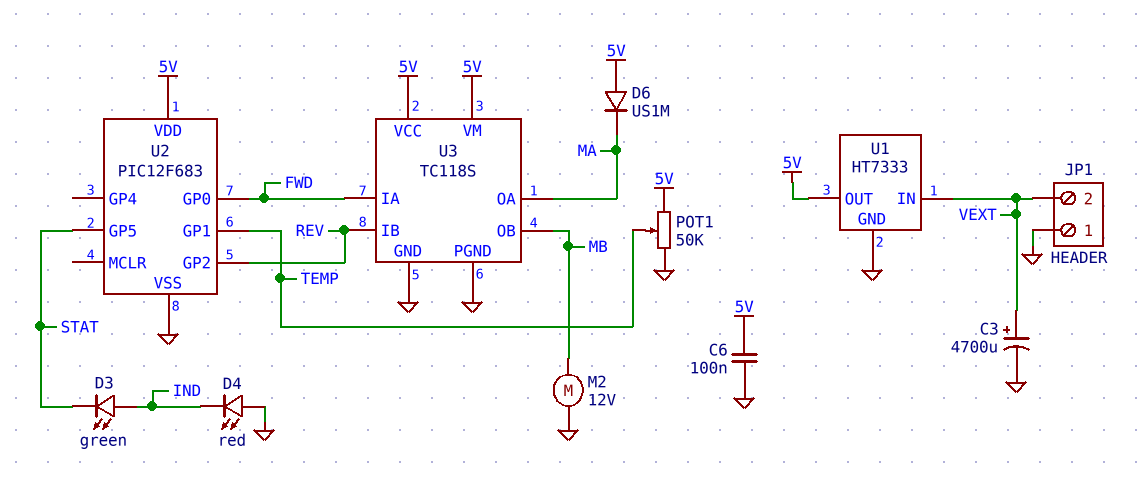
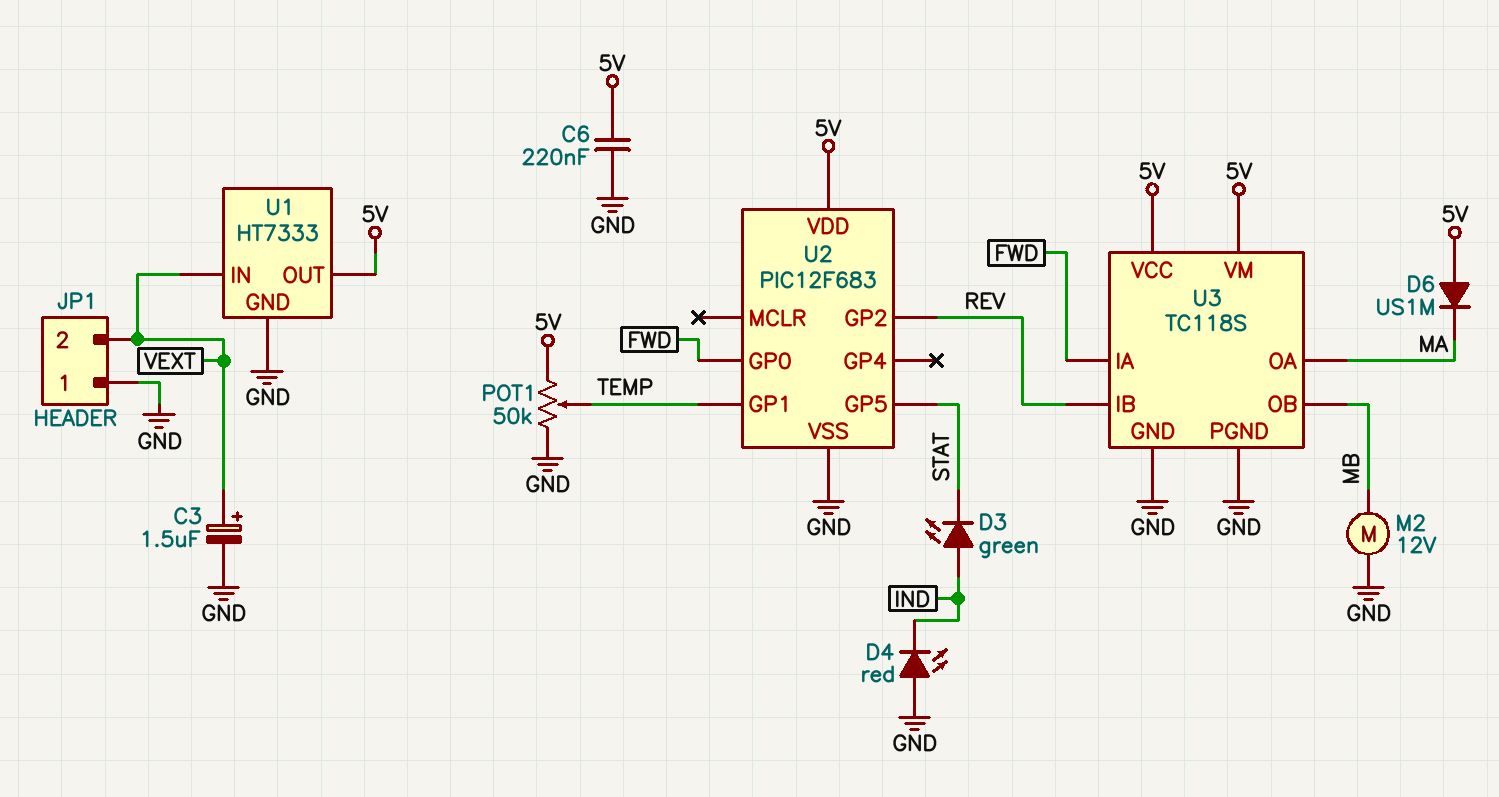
C3: 4700uF (plus VEXT, minus GND) -> 1.5uF (plus VEXT, minus GND)
C6: 100nF (5V, GND) -> 220nF (5V, GND)

